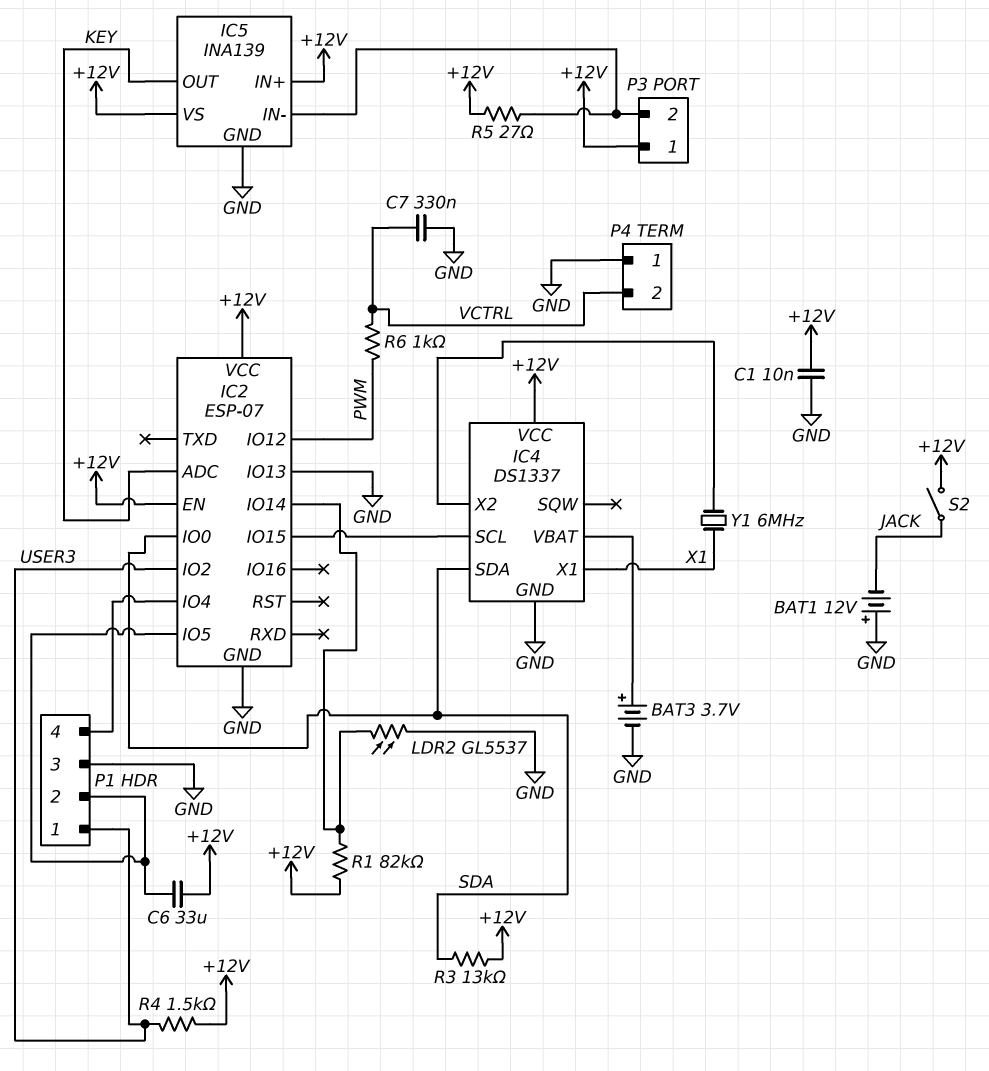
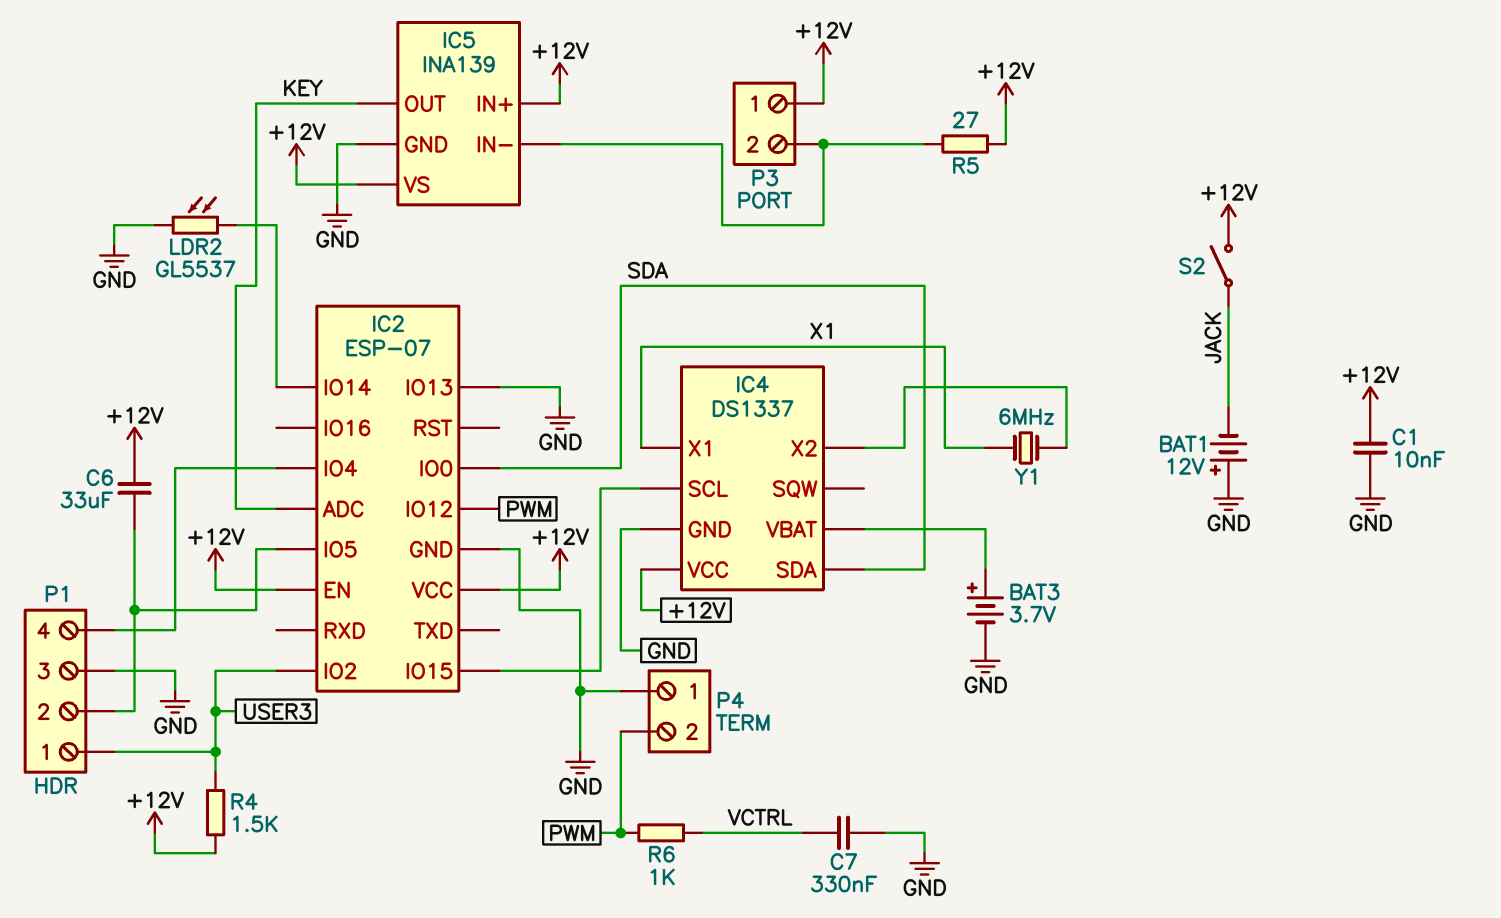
P4 pin 2: VCTRL -> PWM
R1: 82k (+12V, IC2/IO14) -> none
R3: 13k (+12V, SDA) -> none

